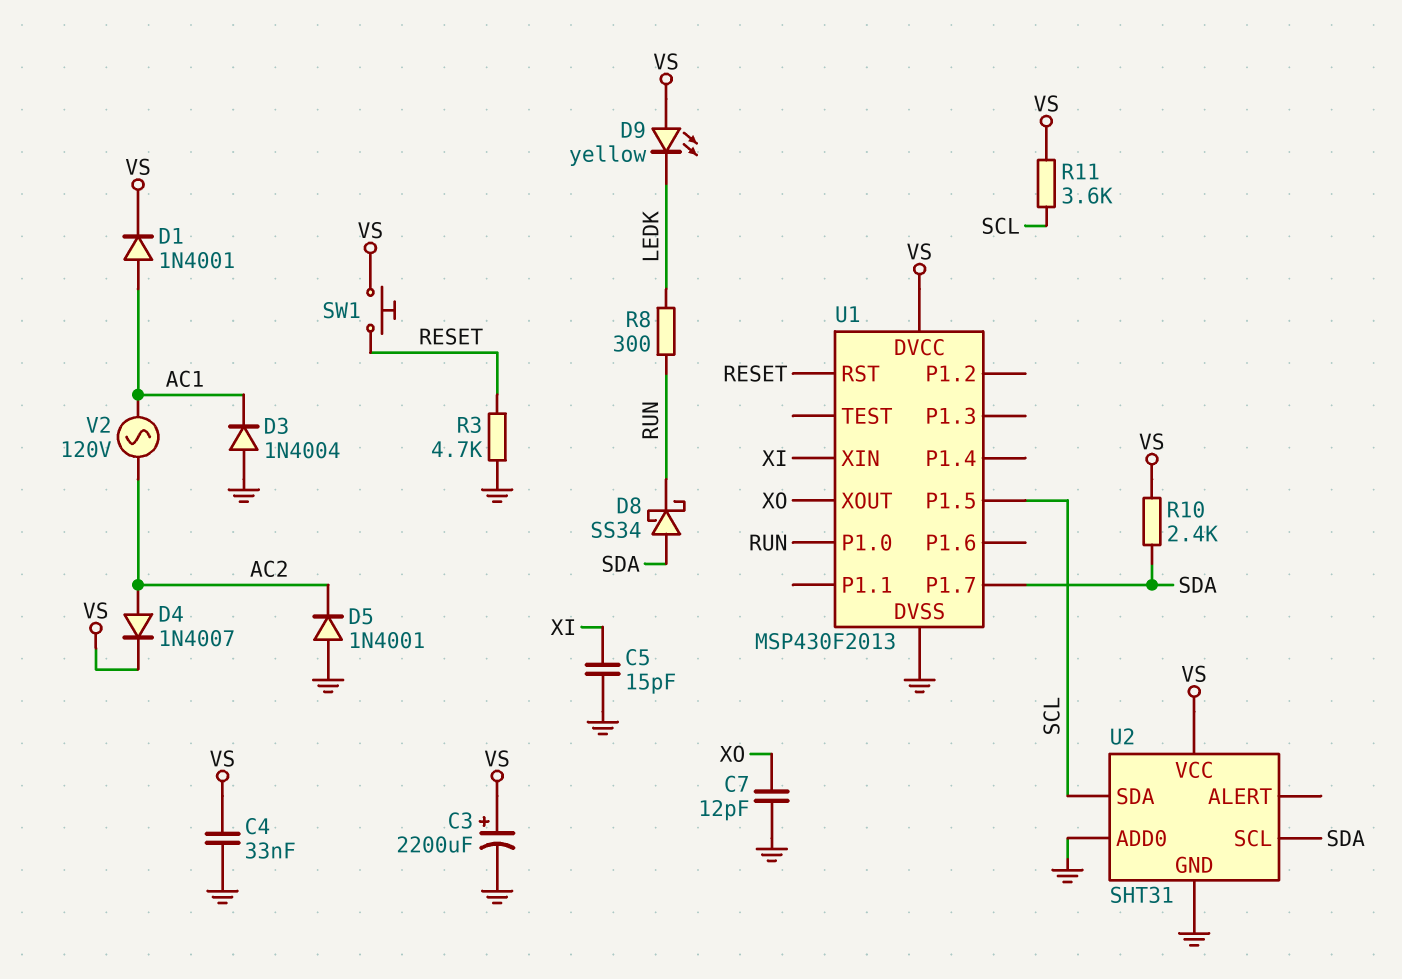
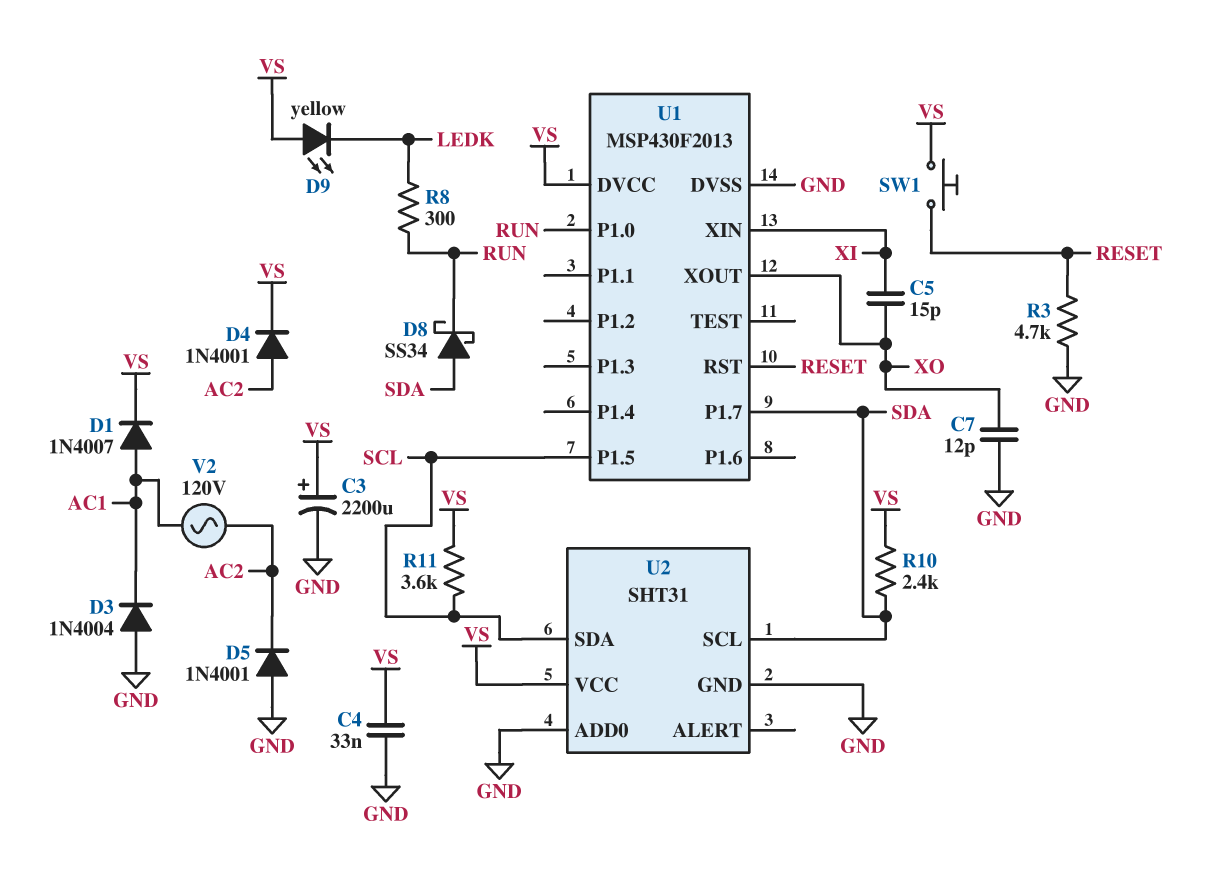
C5: 15pF (GND, XI) -> 15pF (XI, XO)
D1: diode 1N4001 (A AC1, K VS) -> diode 1N4007 (A AC1, K VS)
D4: diode 1N4007 (A AC2, K VS) -> diode 1N4001 (A AC2, K VS)

